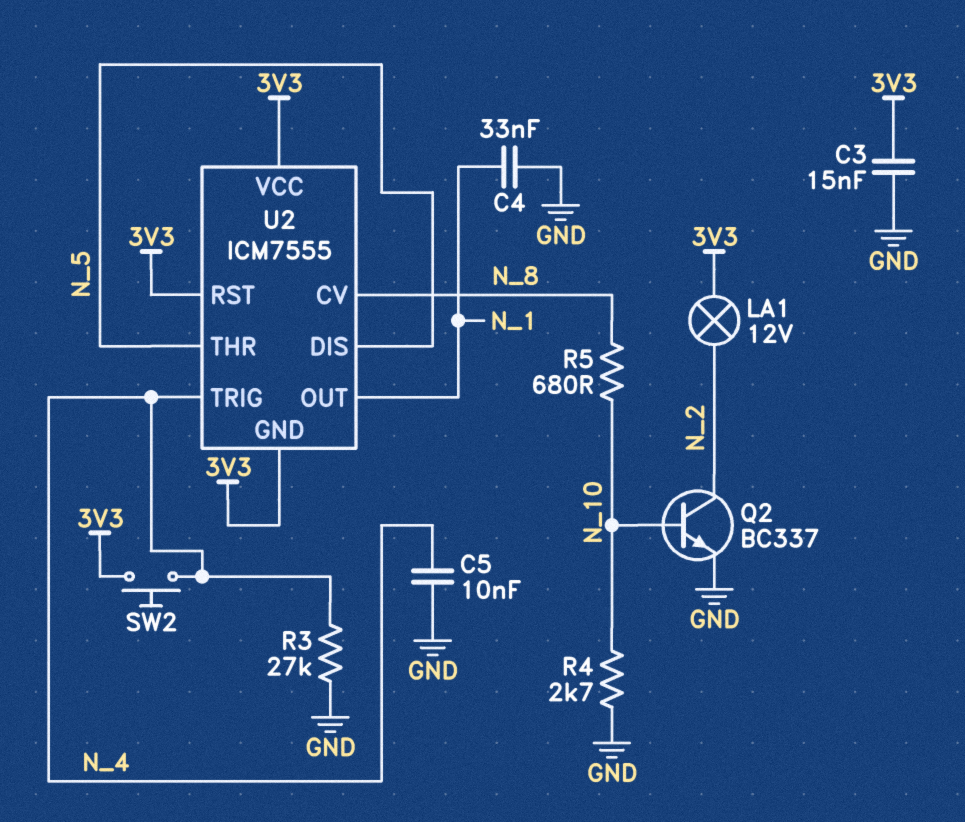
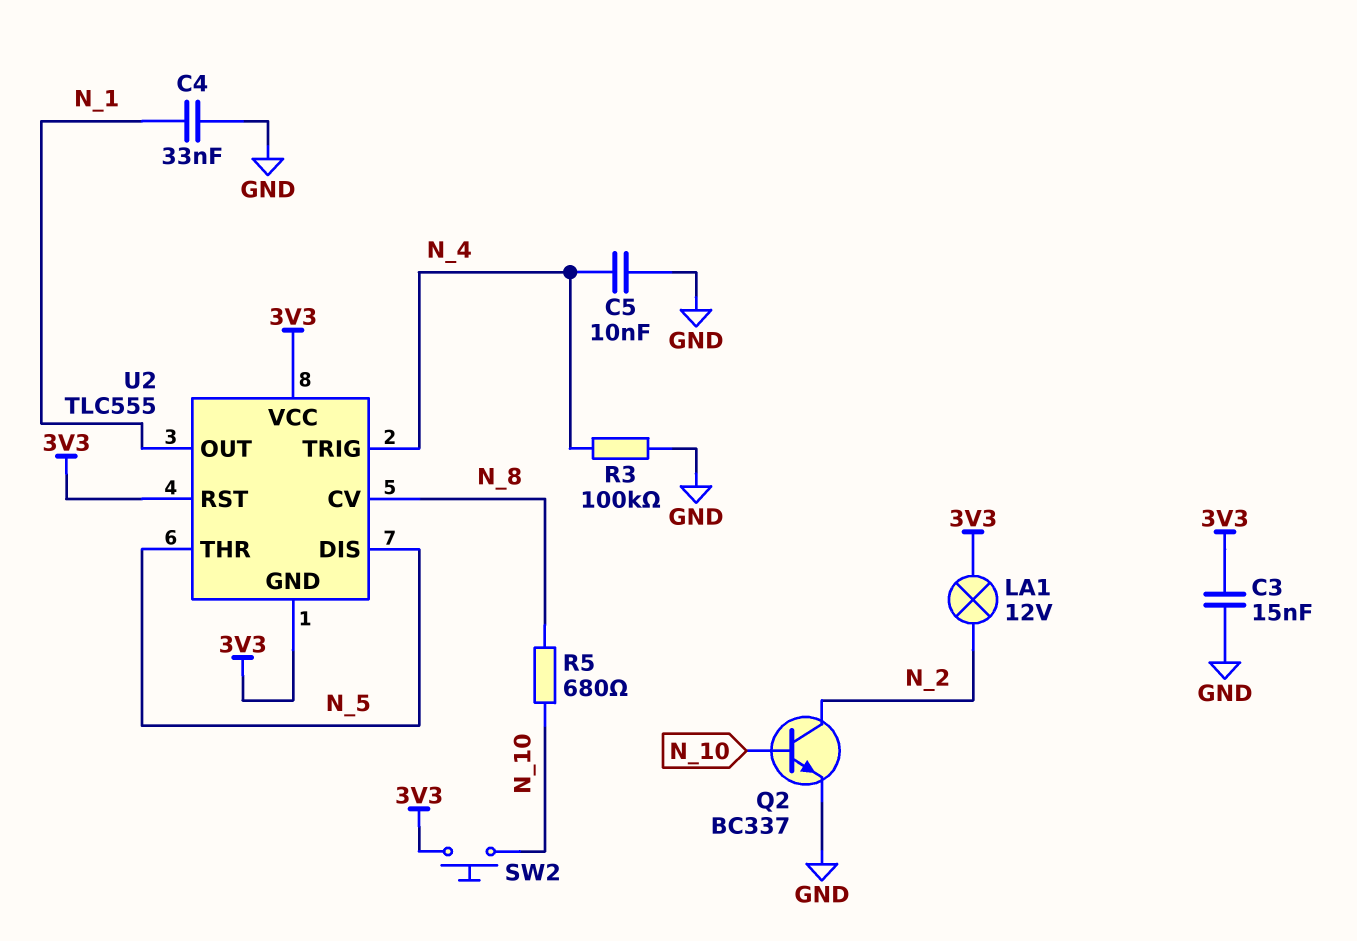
R3: 27k (GND, N_4) -> 100k (GND, N_4)
R4: 2.7k (GND, N_10) -> none
SW2: button (3V3, N_4) -> button (3V3, N_10)
U2: ICM7555 -> TLC555

